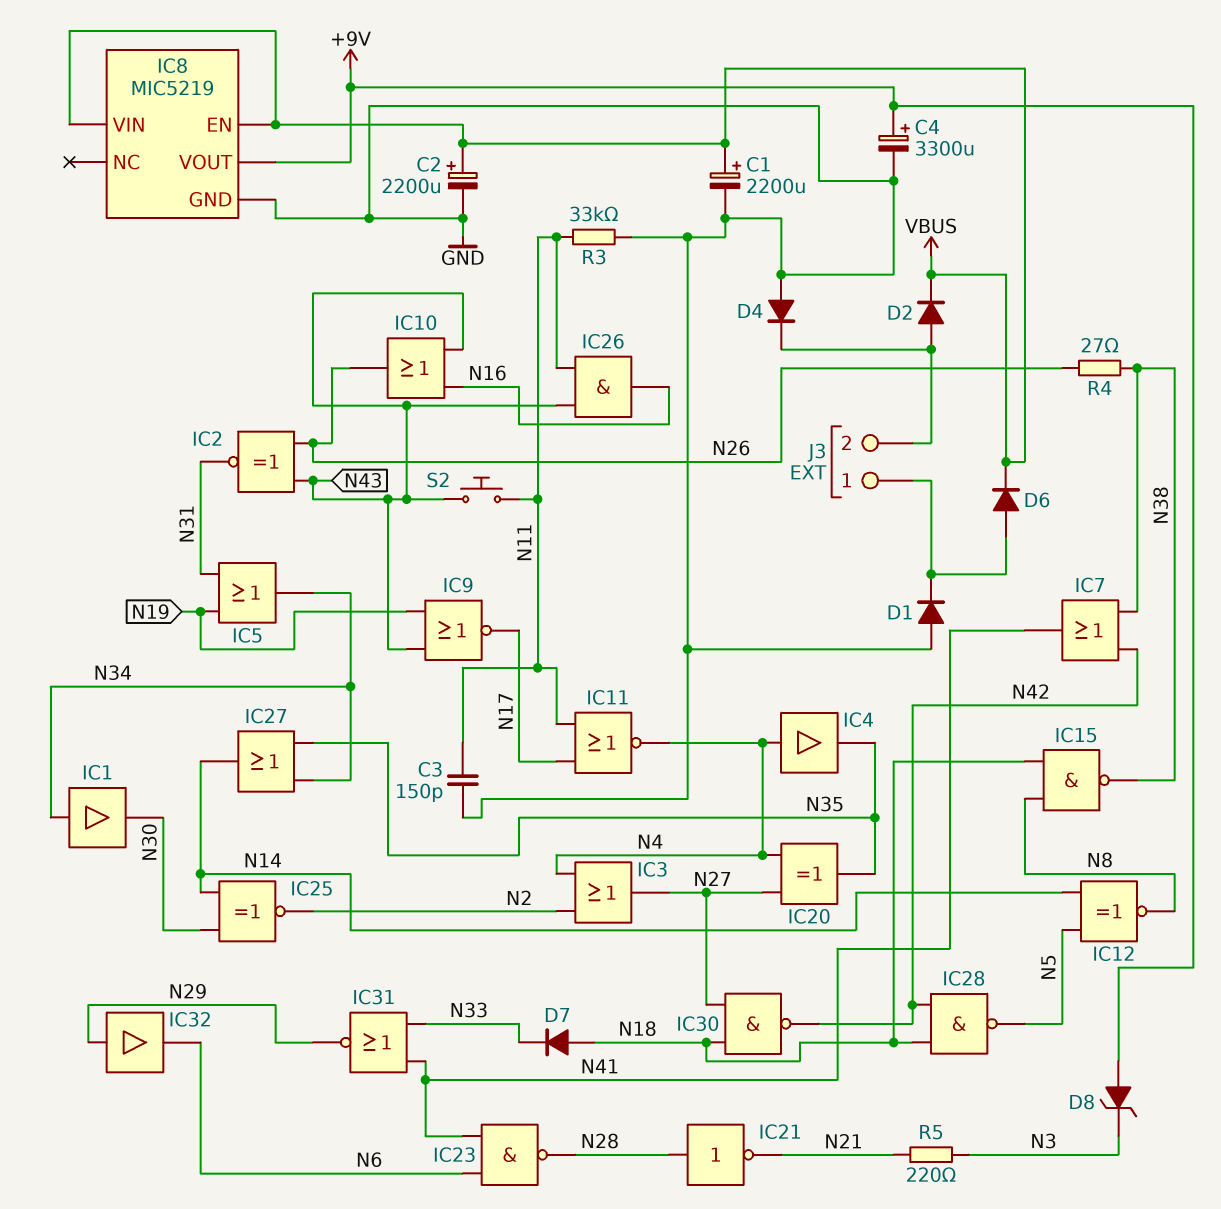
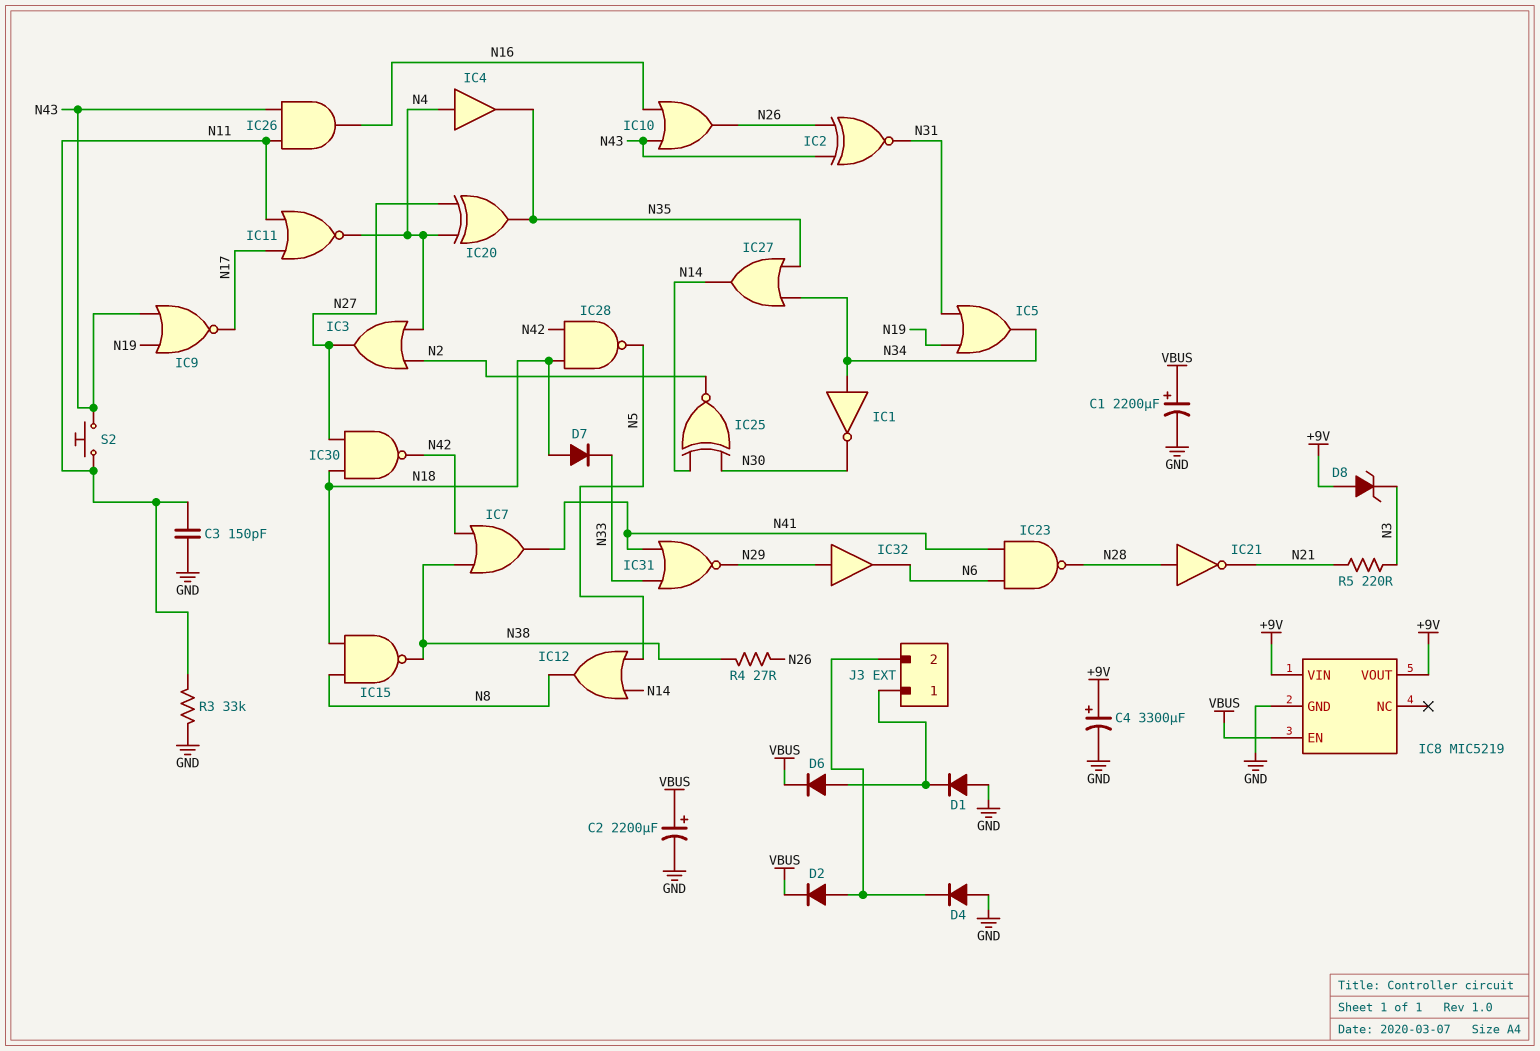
IC1: buffer (in N34, out N30) -> NOT (in N34, out N30)
IC8 pin VIN: VBUS -> +9V
IC12: XNOR (in N5, in N14, out N8) -> OR (in N5, in N14, out N8)

